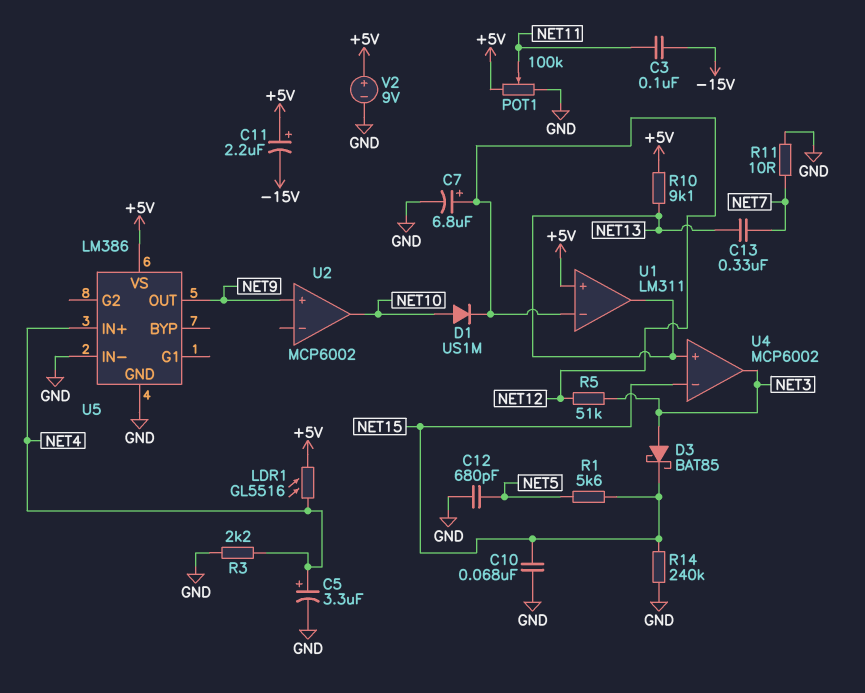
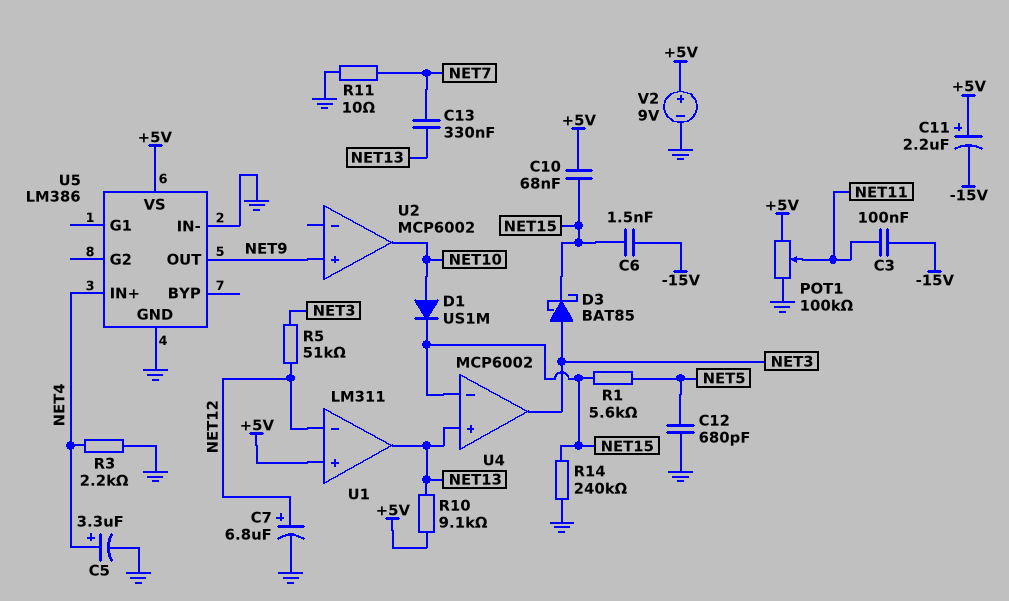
C6: none -> 1.5nF (-15V, NET15)
C10: 68nF (GND, NET15) -> 68nF (+5V, NET15)
D1: diode US1M (A NET10, K NET12) -> diode US1M (A NET10, K NET15)
LDR1: GL5516 (+5V, NET4) -> none

